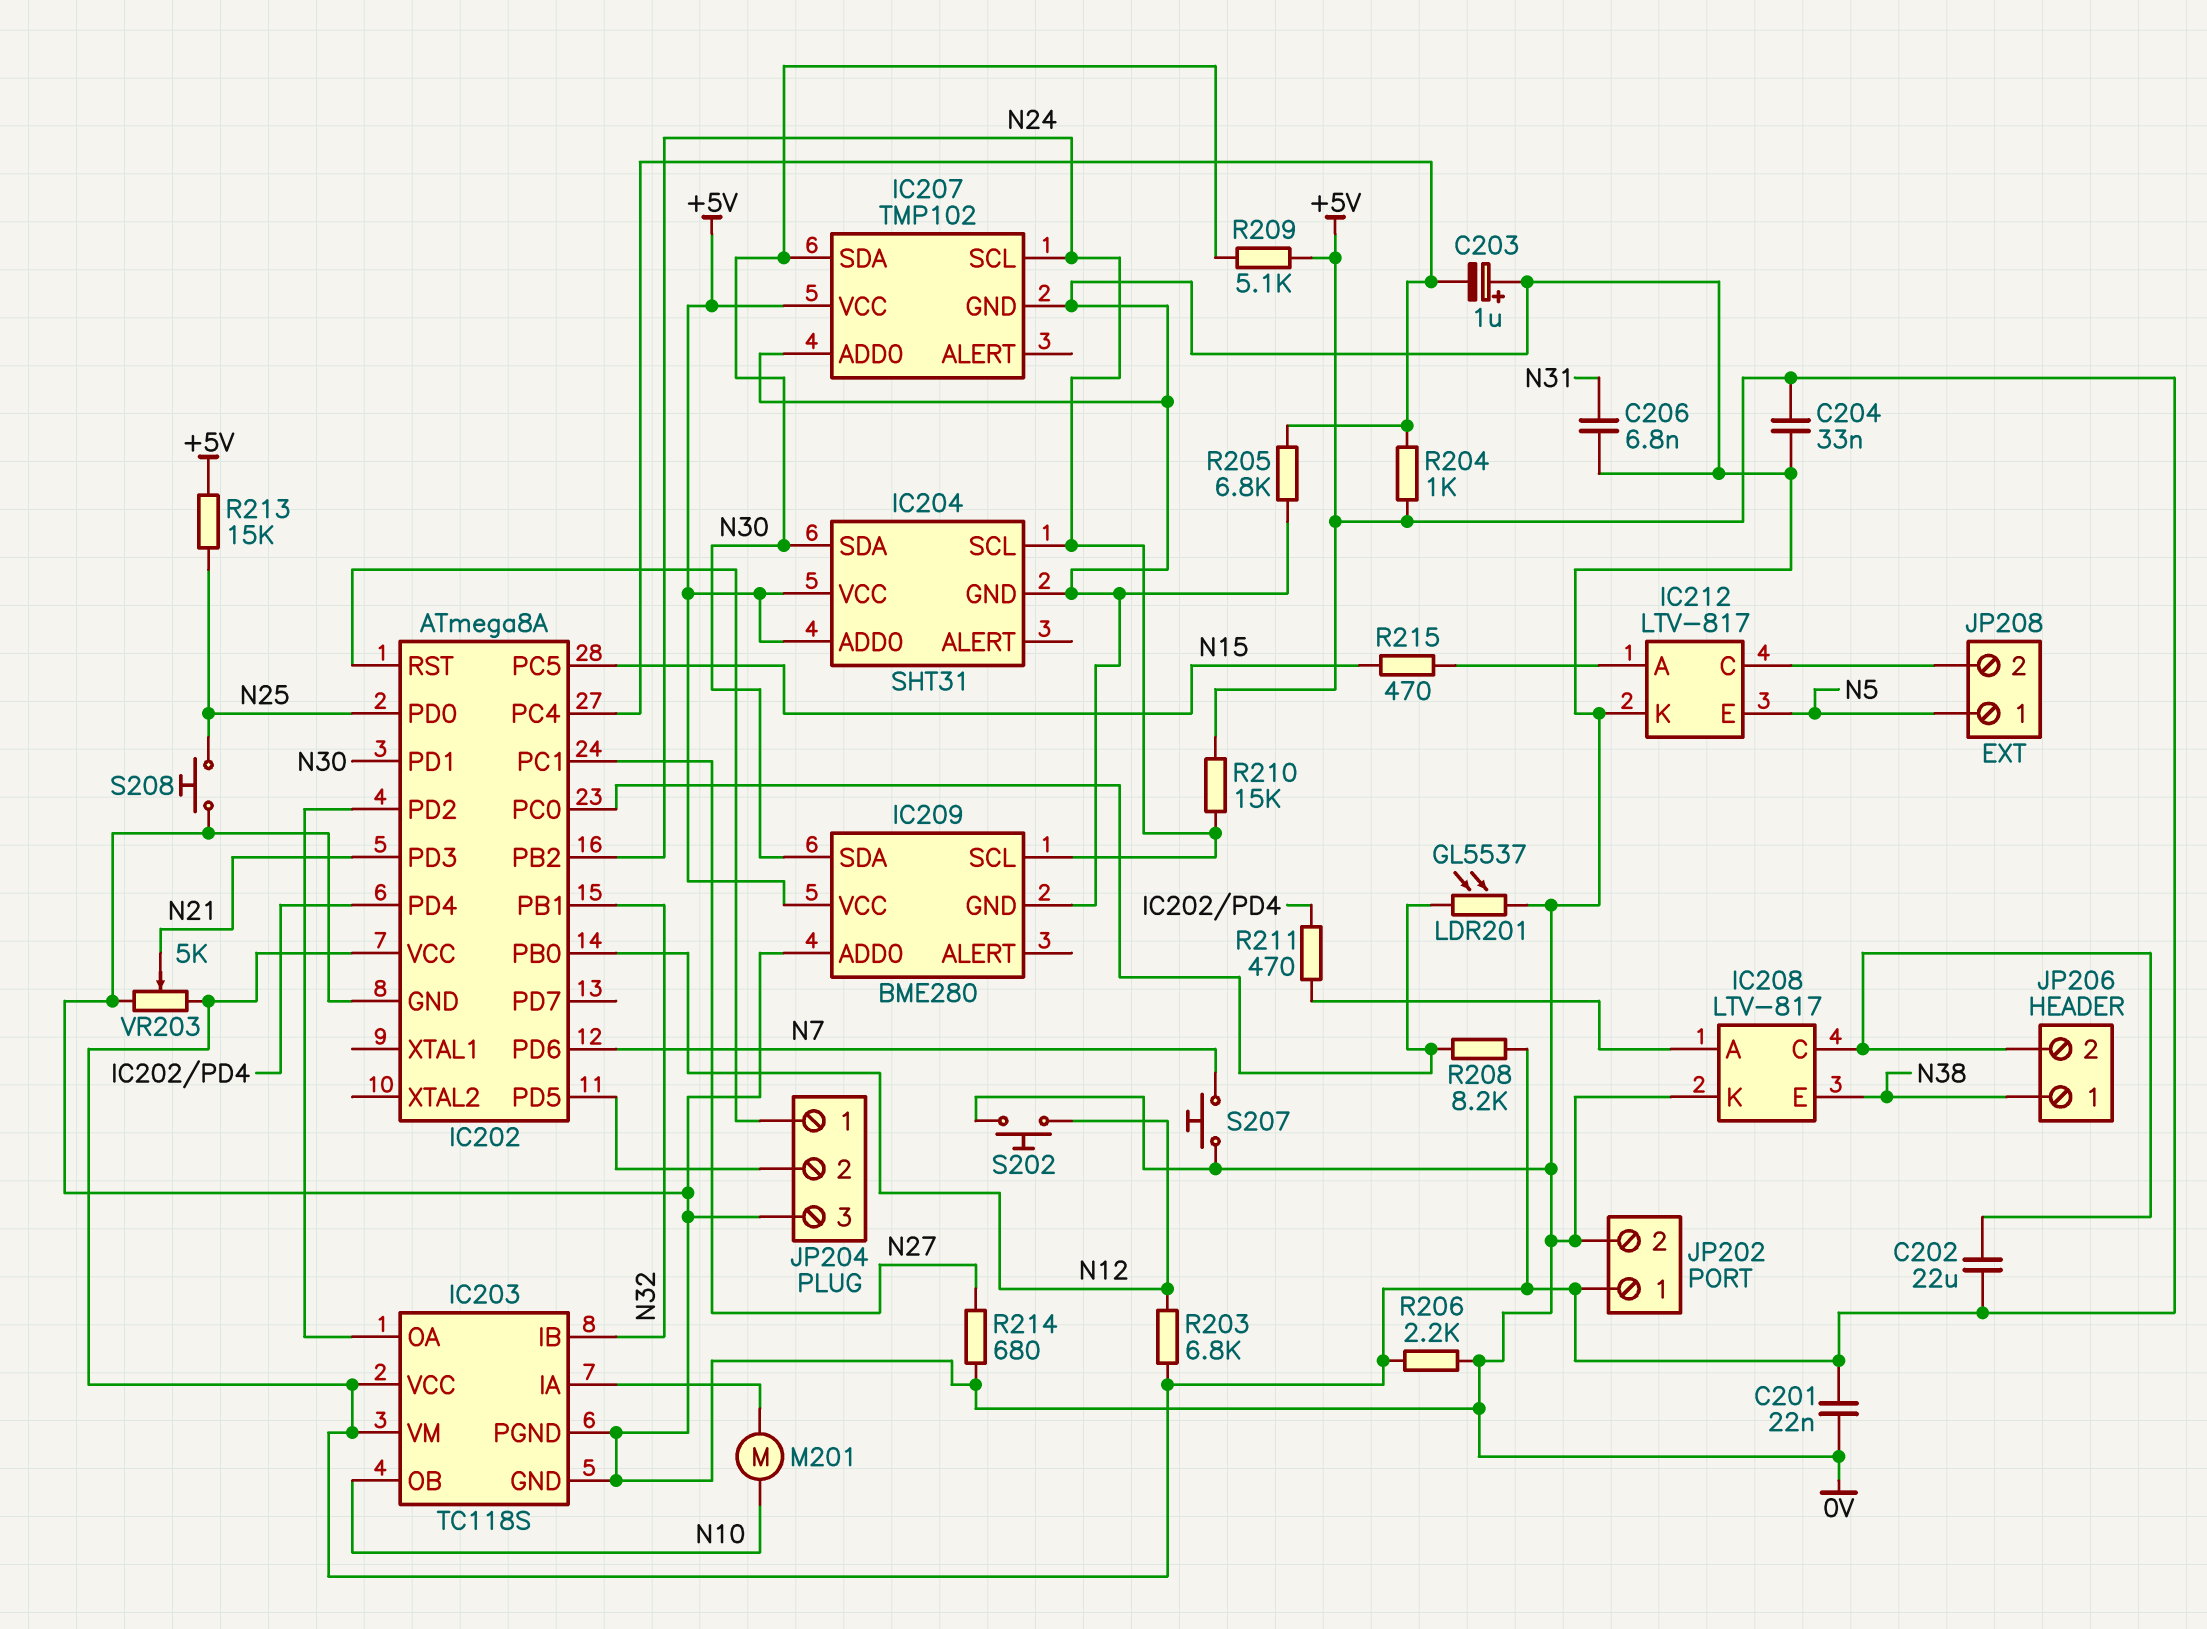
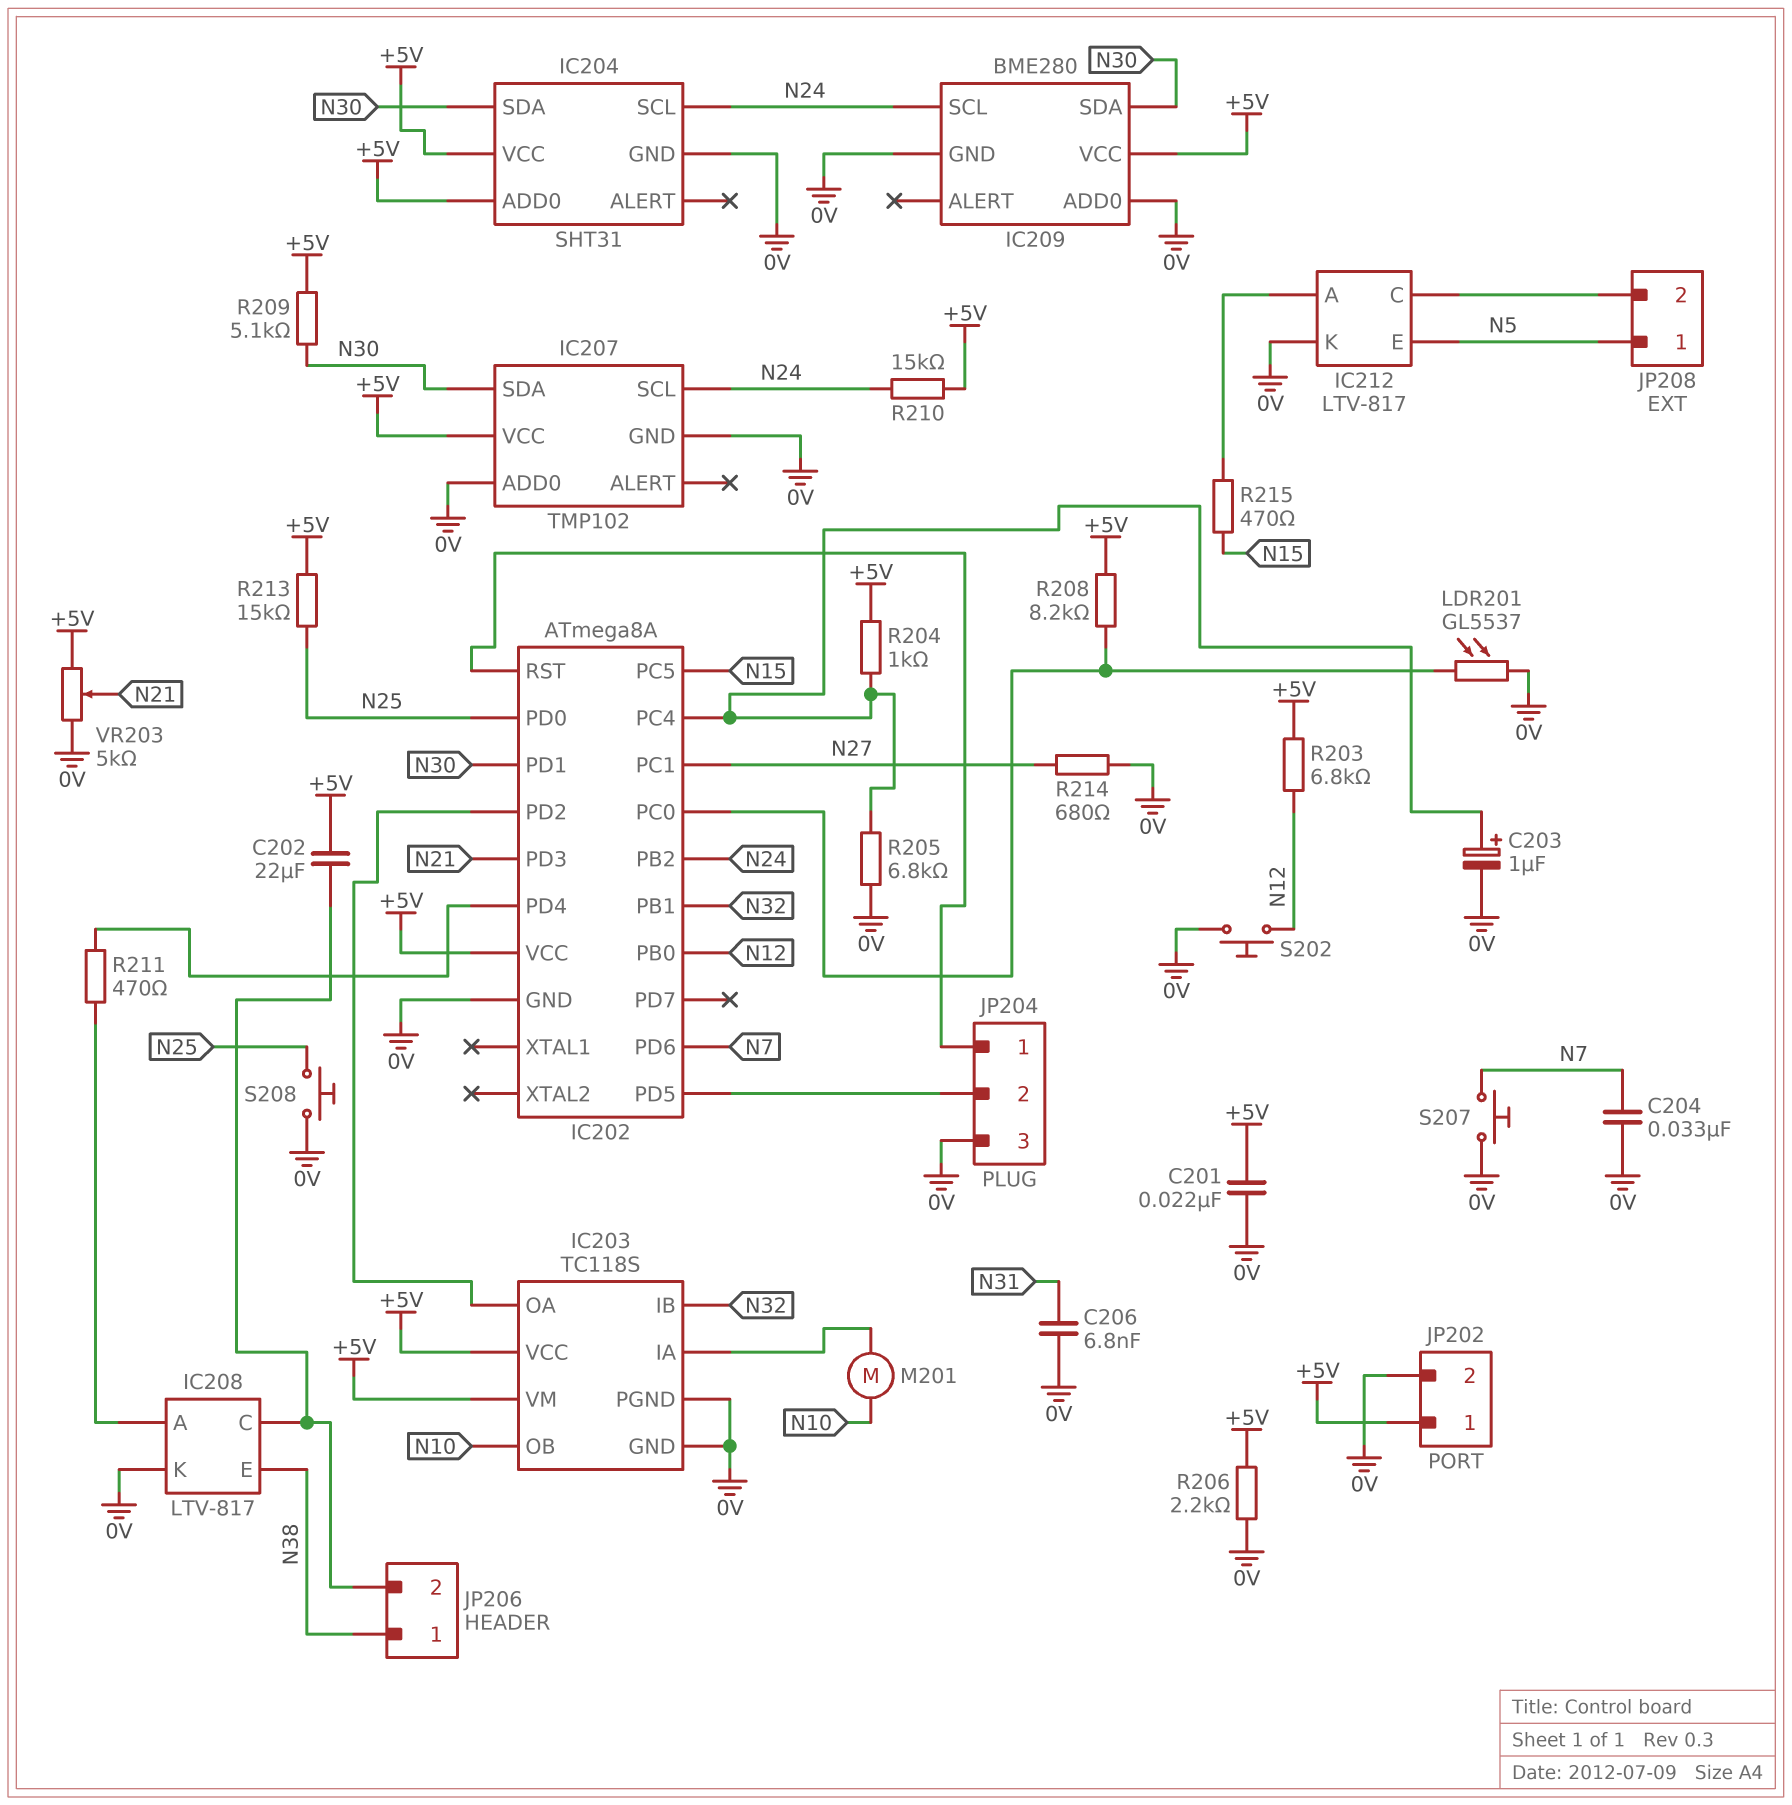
C203: 1uF (plus 0V, minus IC202/PC4) -> 1uF (plus IC202/PC4, minus 0V)
C204: 33nF (+5V, 0V) -> 33nF (0V, N7)

